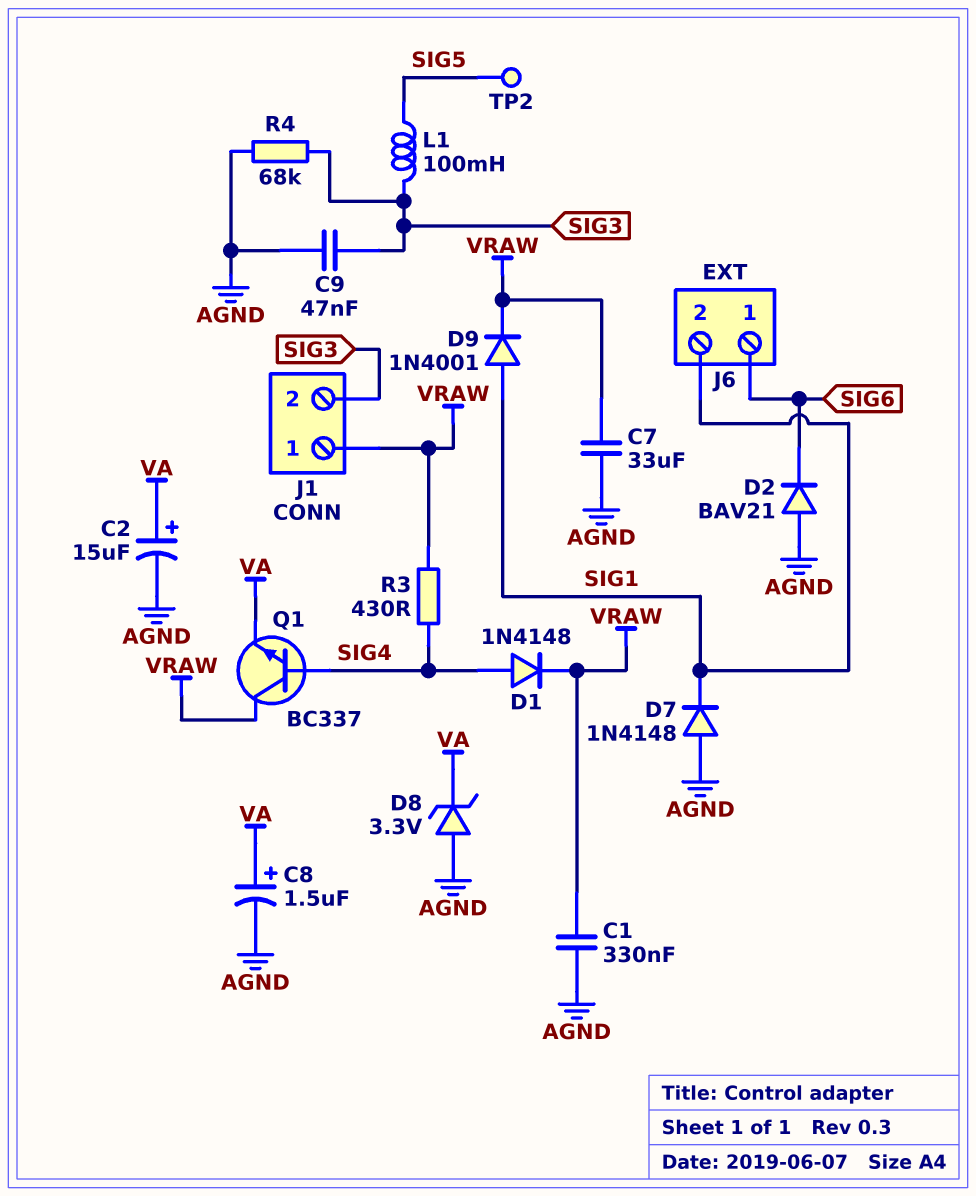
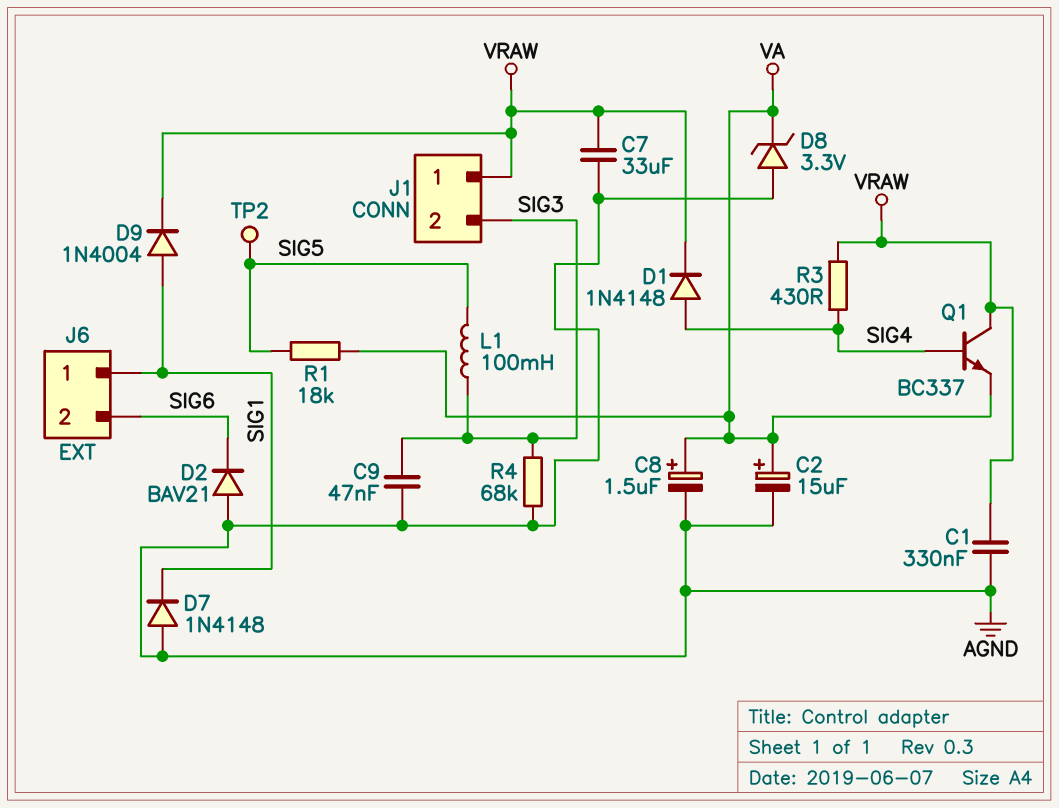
D9: diode 1N4001 (A SIG1, K VRAW) -> diode 1N4004 (A SIG1, K VRAW)
J6 pin 1: SIG6 -> SIG1
J6 pin 2: SIG1 -> SIG6
R1: none -> 18k (SIG5, VA)

